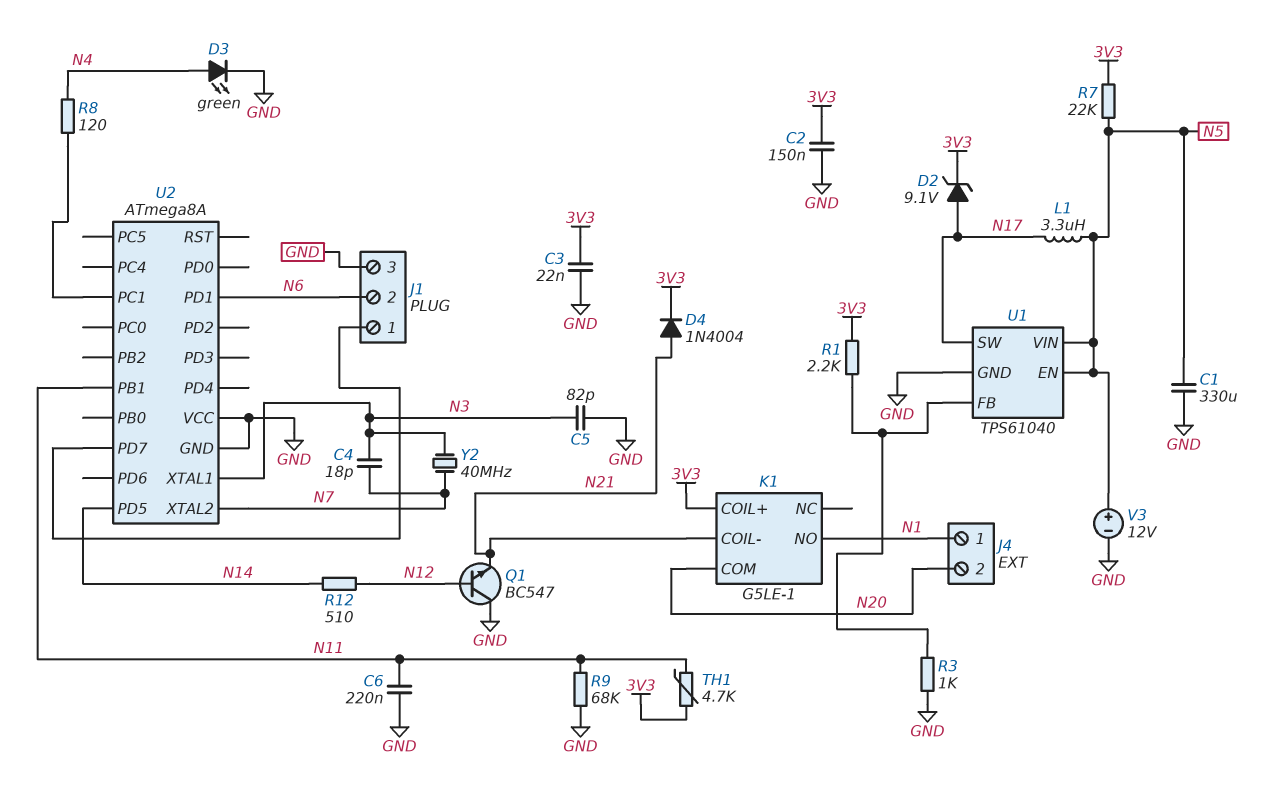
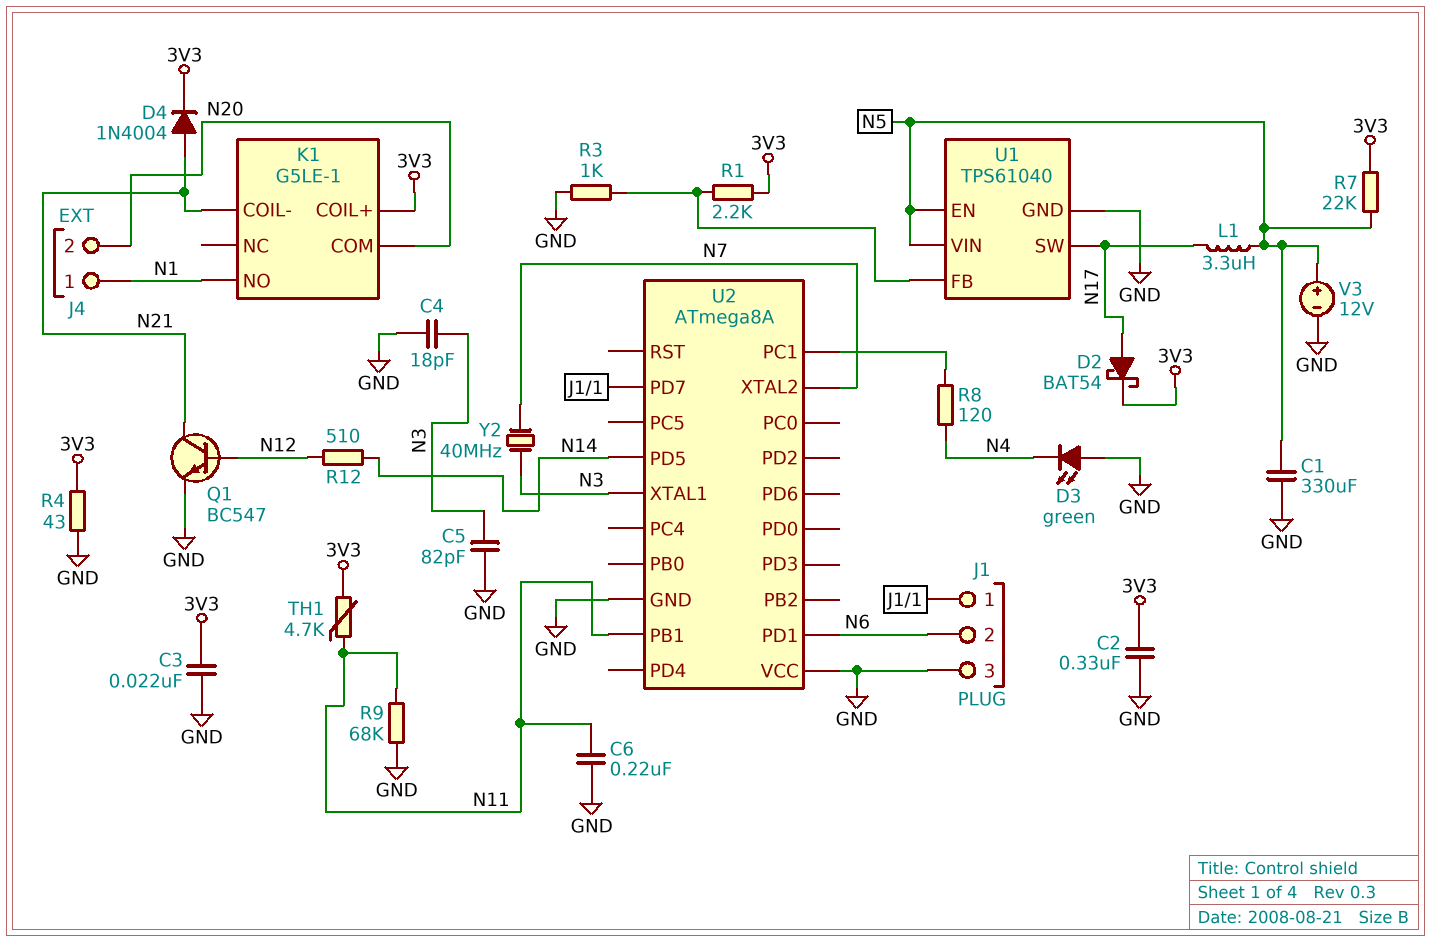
C2: 150nF (3V3, GND) -> 330nF (3V3, GND)
C4: 18pF (N3, N7) -> 18pF (GND, N3)
D2: zener 9.1V (A N17, K 3V3) -> schottky BAT54 (A N17, K 3V3)
D3: LED green (A N4, K GND) -> LED green (A GND, K N4)
Q1: NPN BC547 (B N12, C GND, E N21) -> NPN BC547 (B N12, C N21, E GND)
R4: none -> 43 (3V3, GND)

